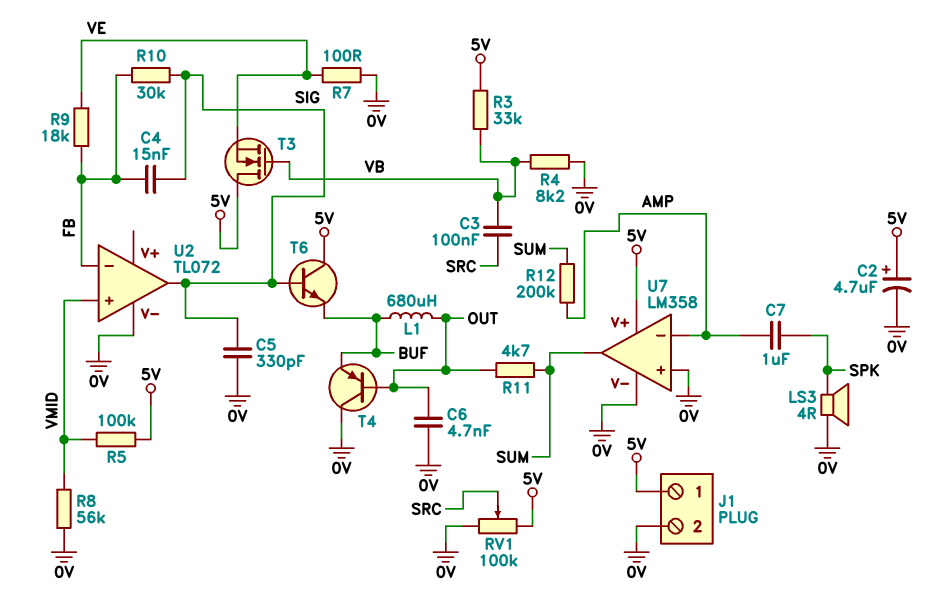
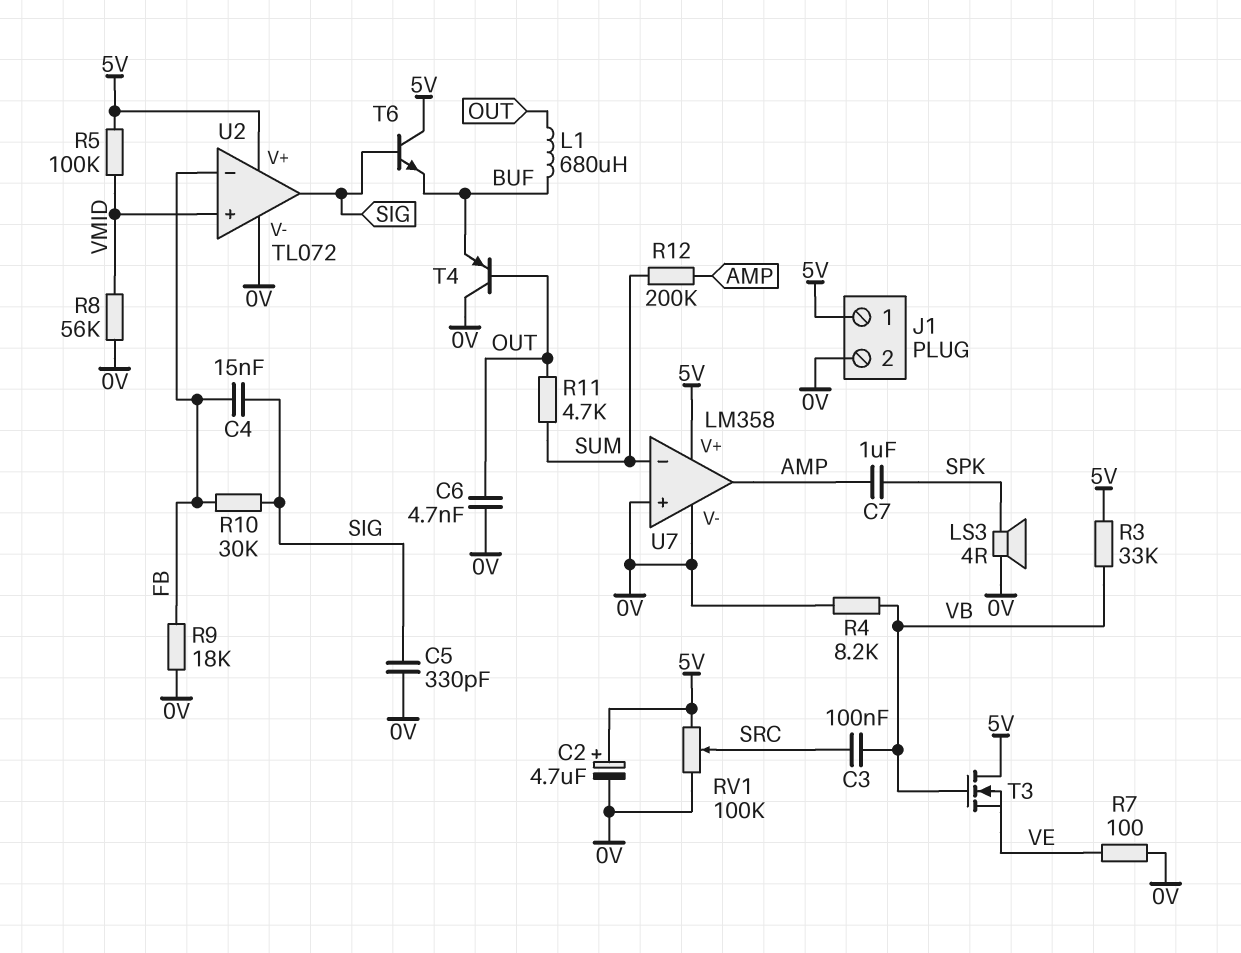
R9: 18k (FB, VE) -> 18k (0V, FB)
U2 pin V+: none -> 5V
U7 pin in-: AMP -> SUM
U7 pin out: SUM -> AMP

